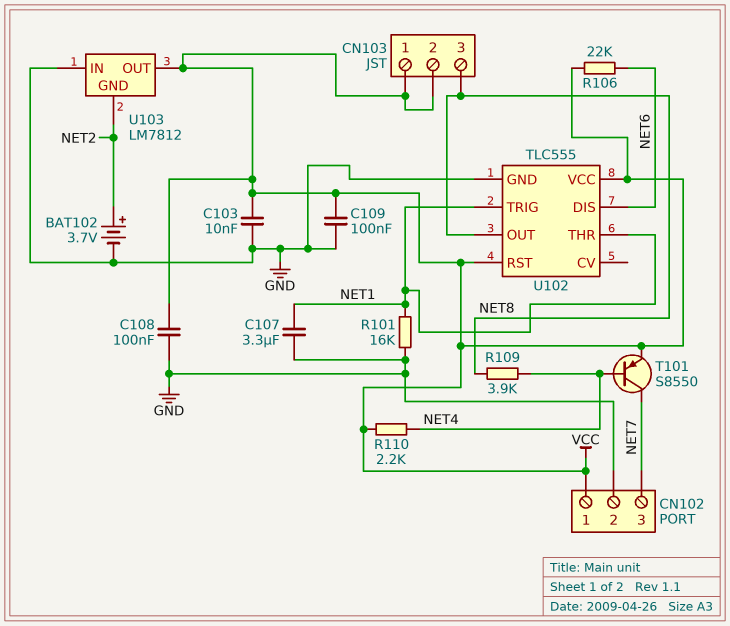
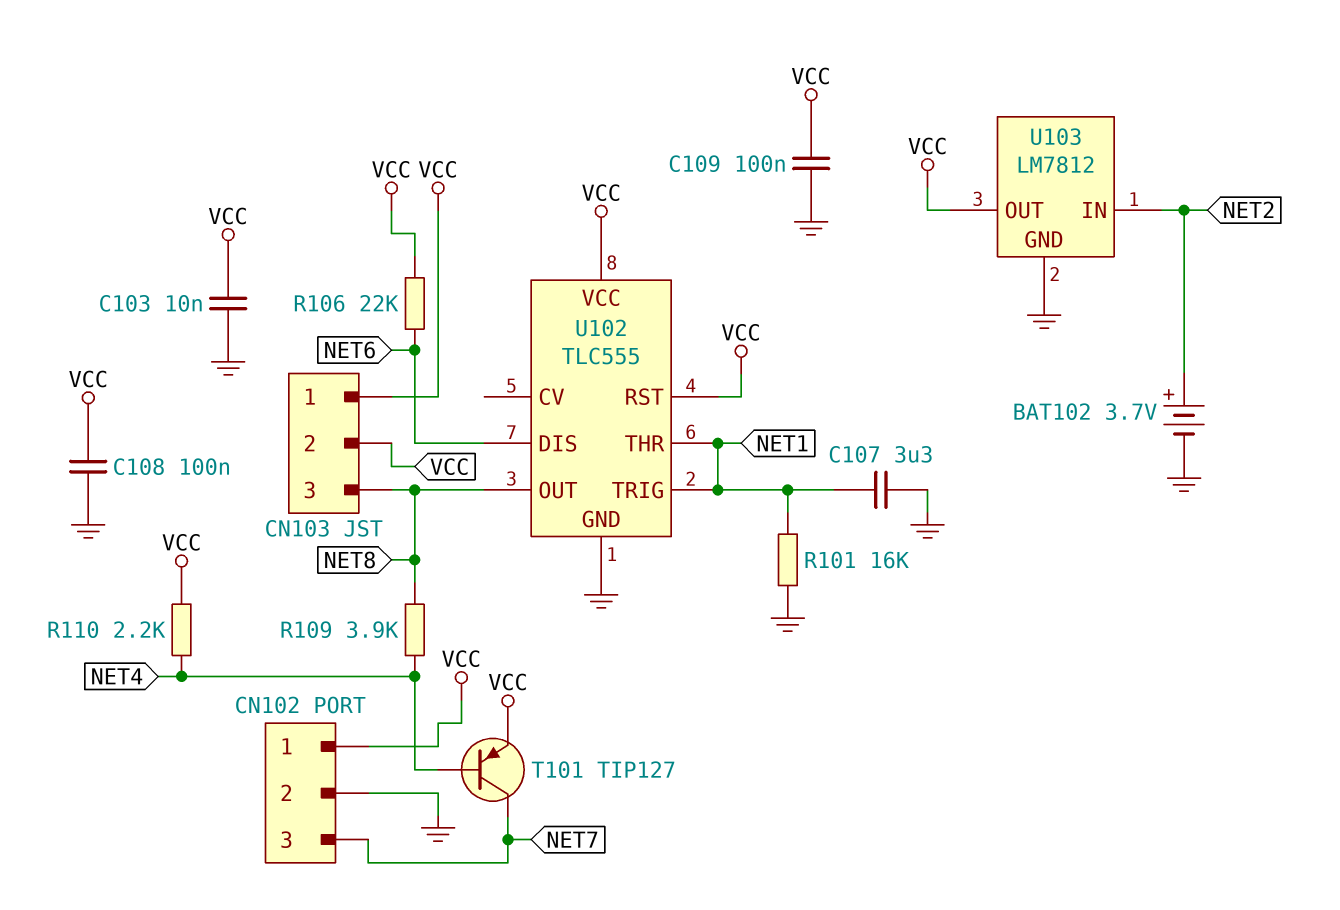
T101: PNP S8550 (B NET4, C NET7, E VCC) -> PNP TIP127 (B NET4, C NET7, E VCC)
U103 pin GND: NET2 -> GND
U103 pin IN: GND -> NET2

